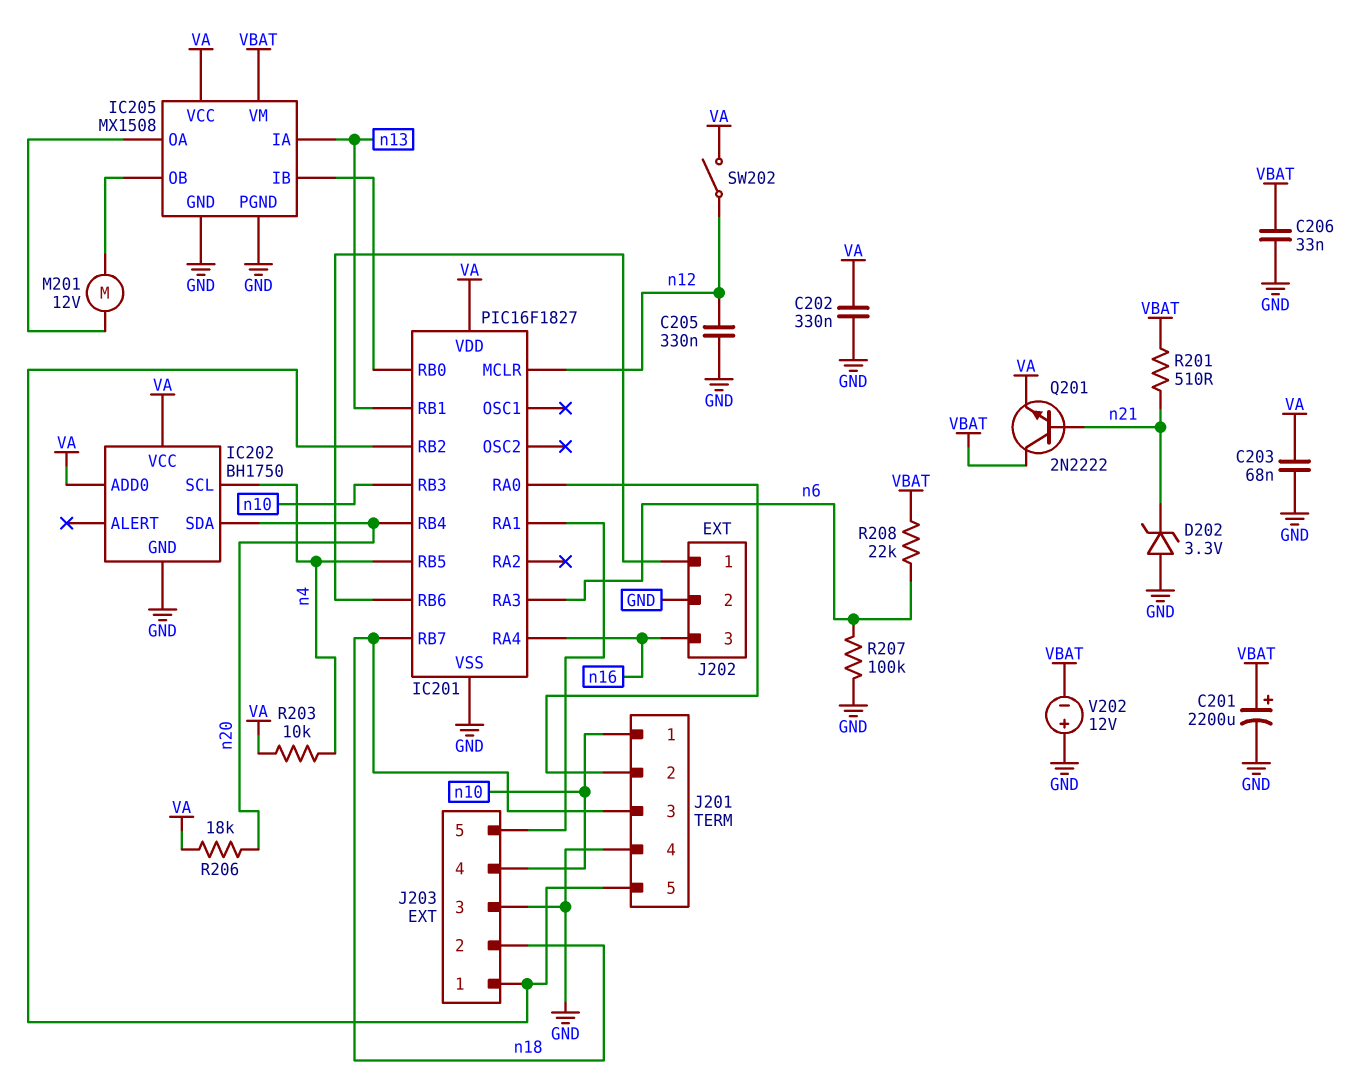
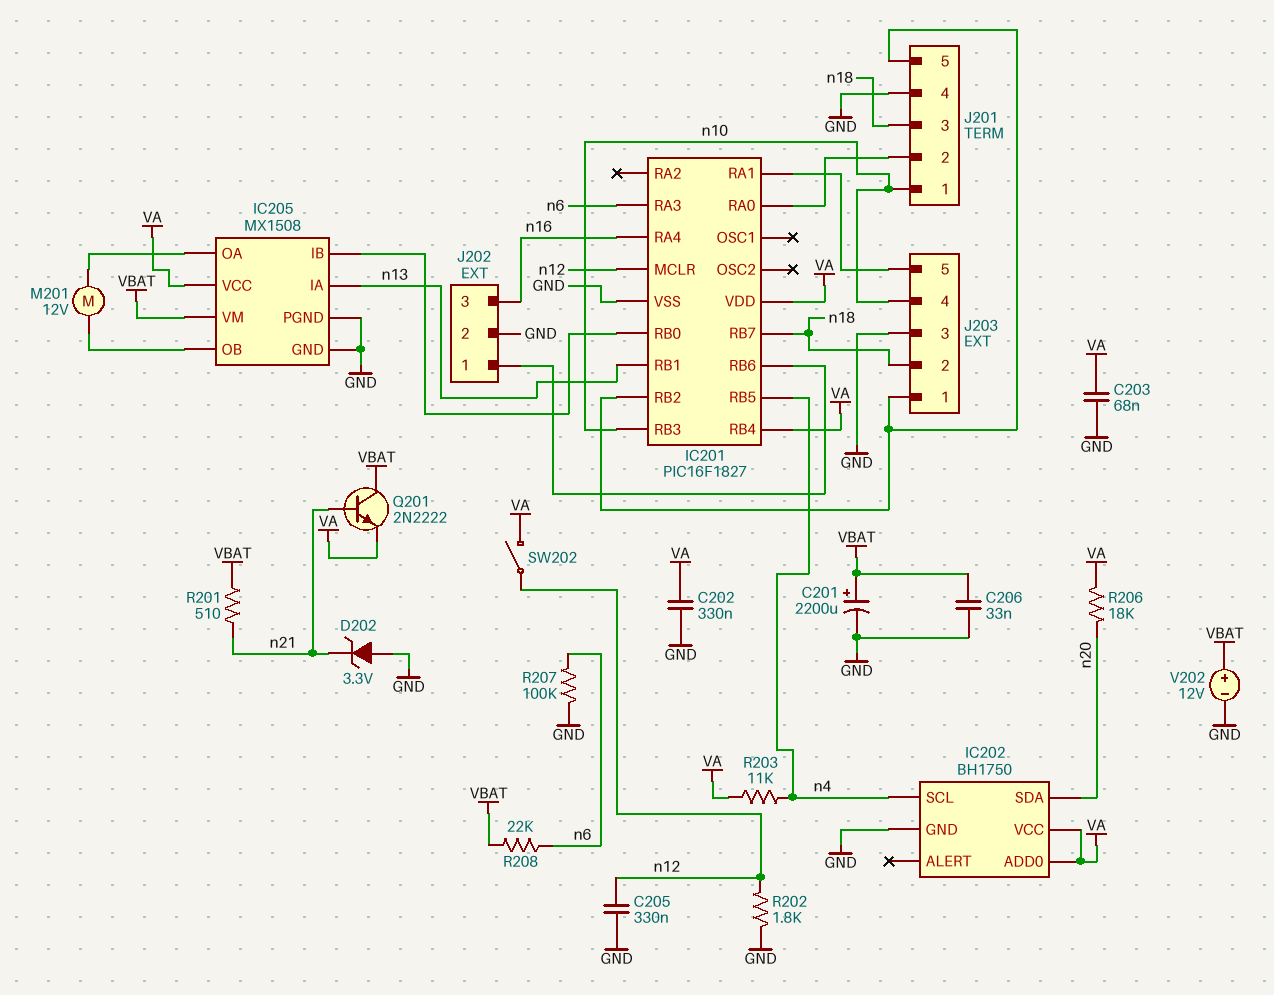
IC201 pin RB4: n20 -> VA
R202: none -> 1.8k (GND, n12)
R203: 10k (VA, n4) -> 11k (VA, n4)
V202: 12V (plus GND, minus VBAT) -> 12V (plus VBAT, minus GND)

